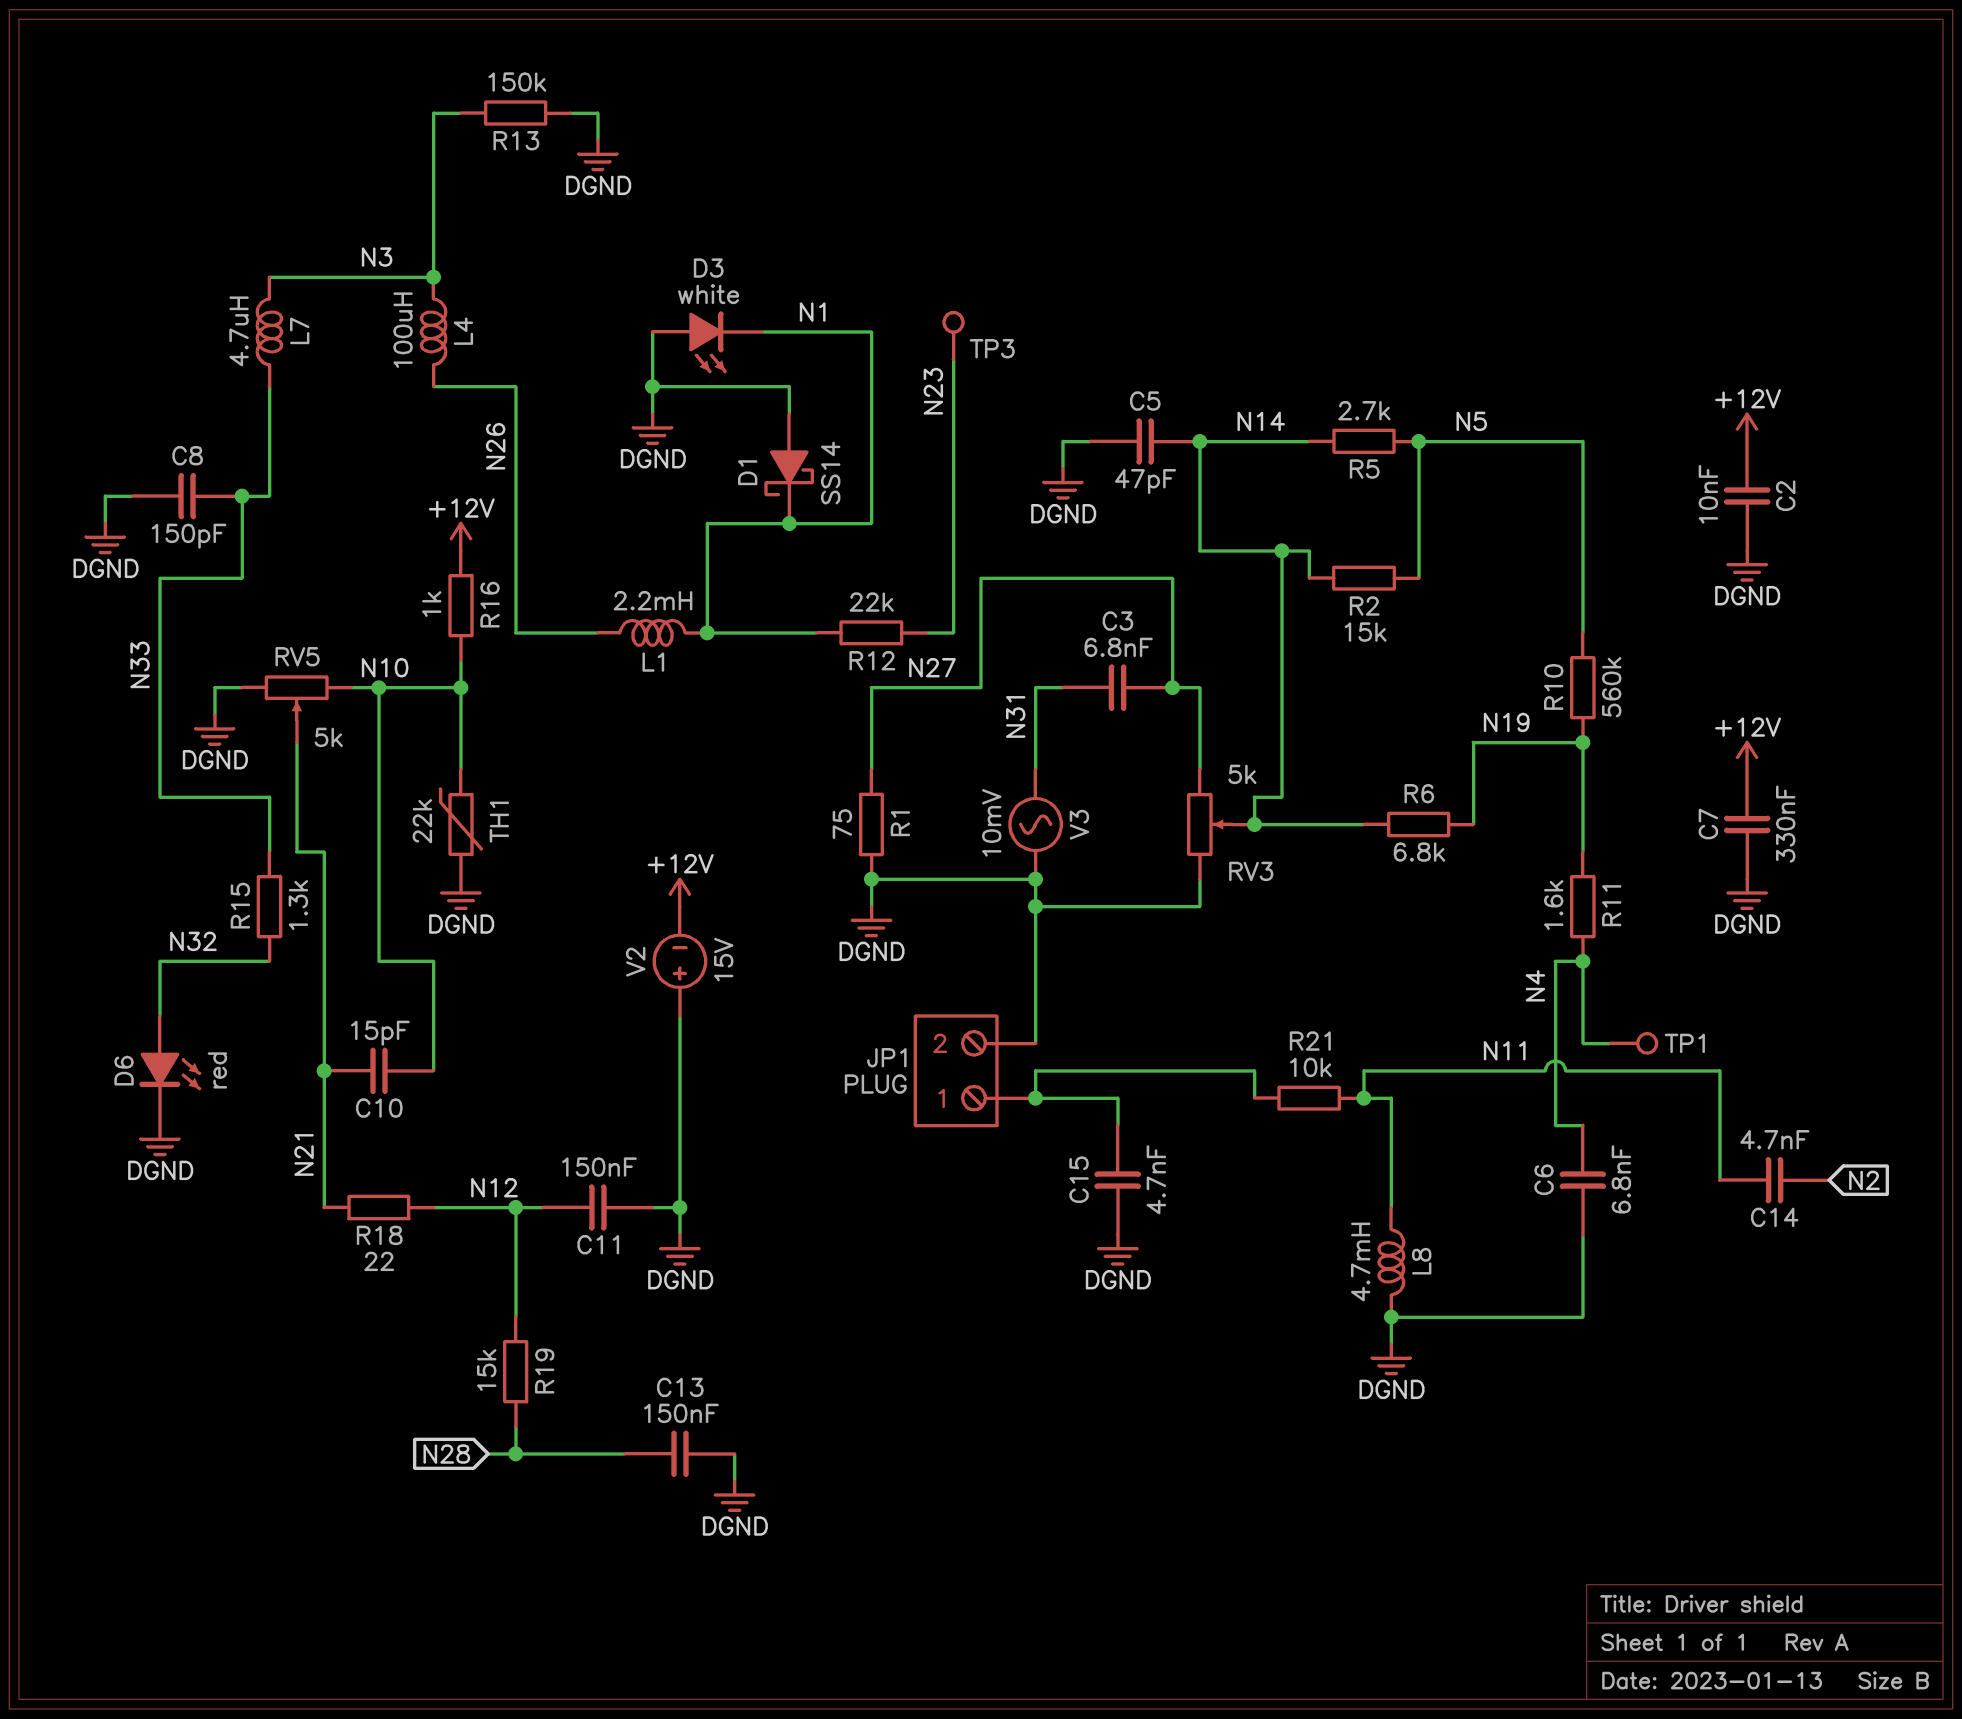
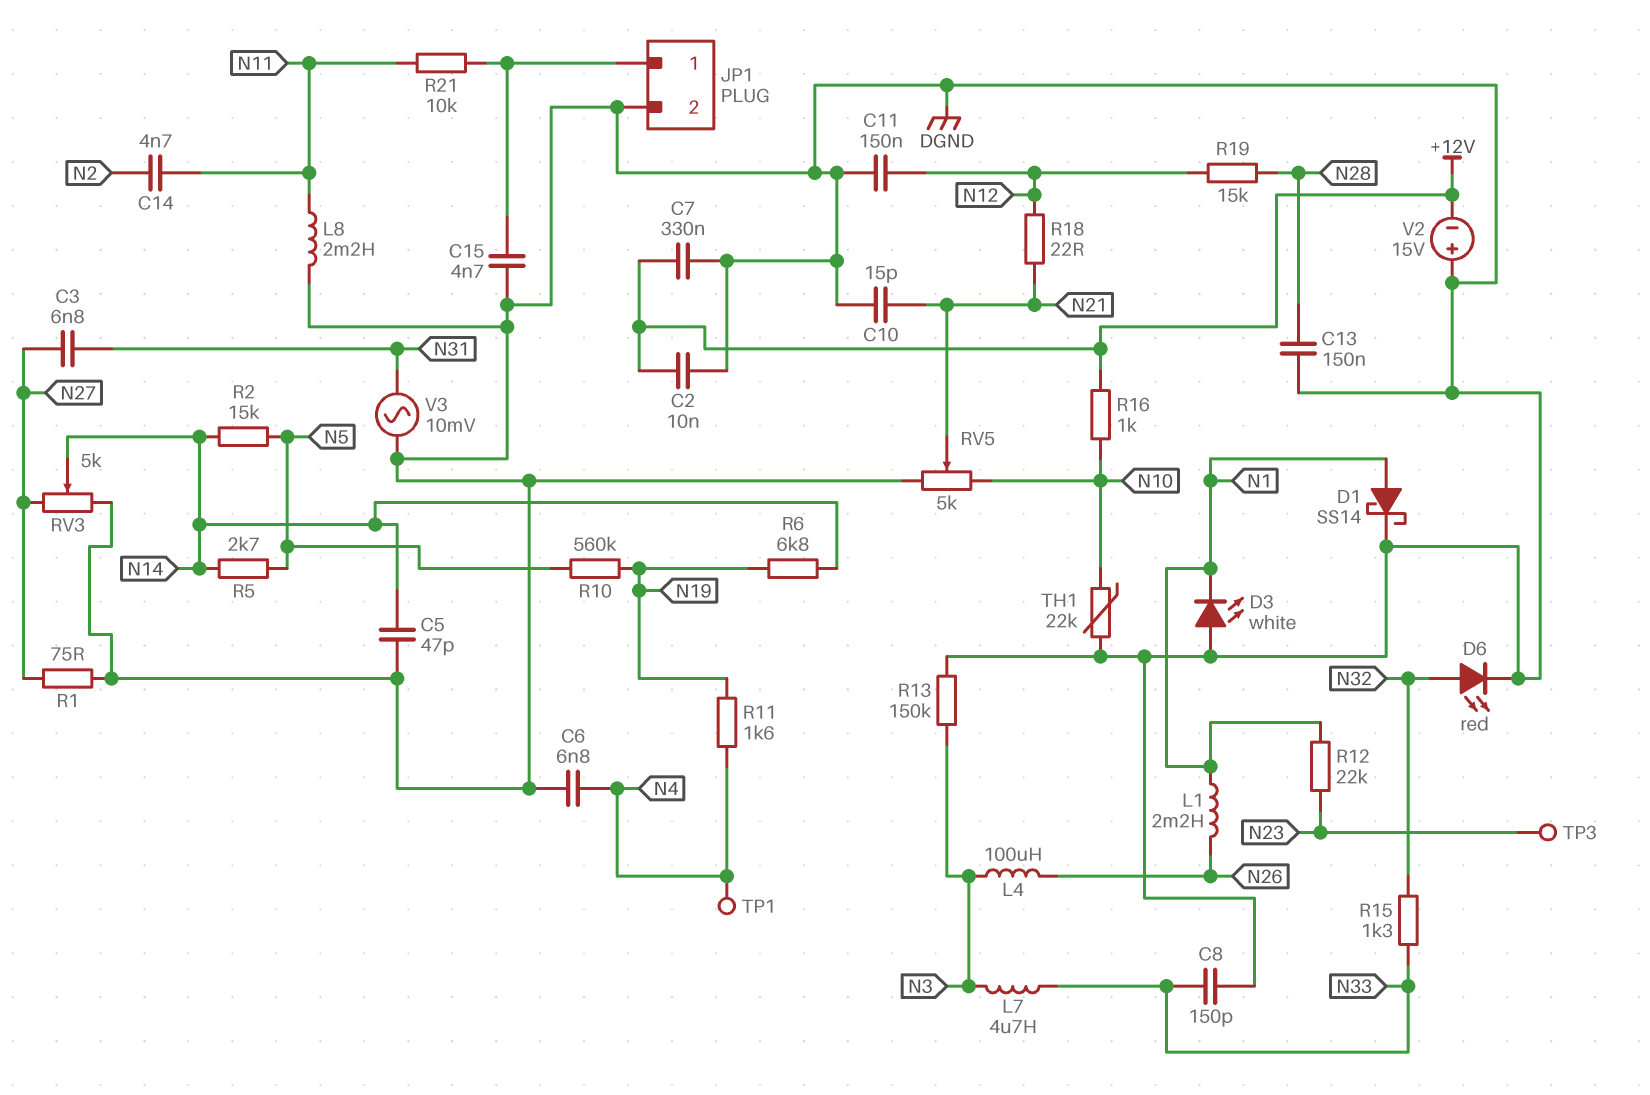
C10: 15pF (N10, N21) -> 15pF (DGND, N21)
D1: schottky SS14 (A DGND, K N1) -> schottky SS14 (A N1, K DGND)
L8: 4.7mH (DGND, N11) -> 2.2mH (DGND, N11)

